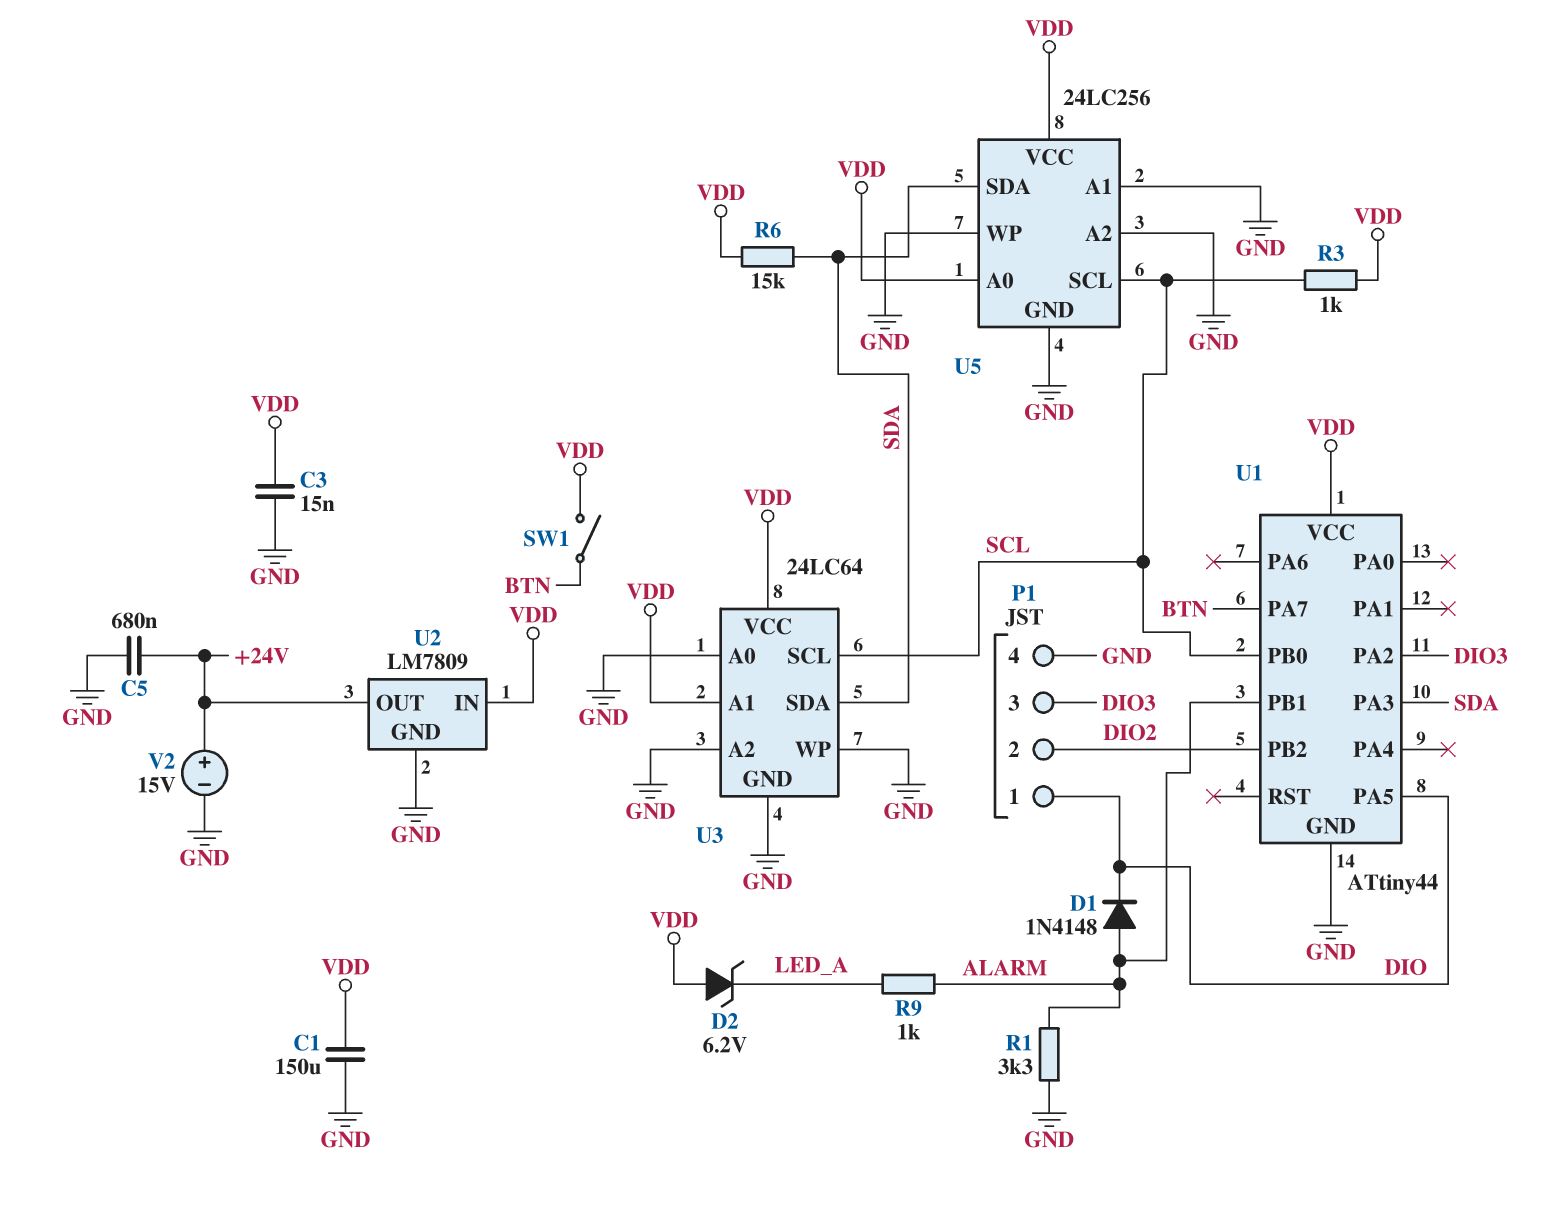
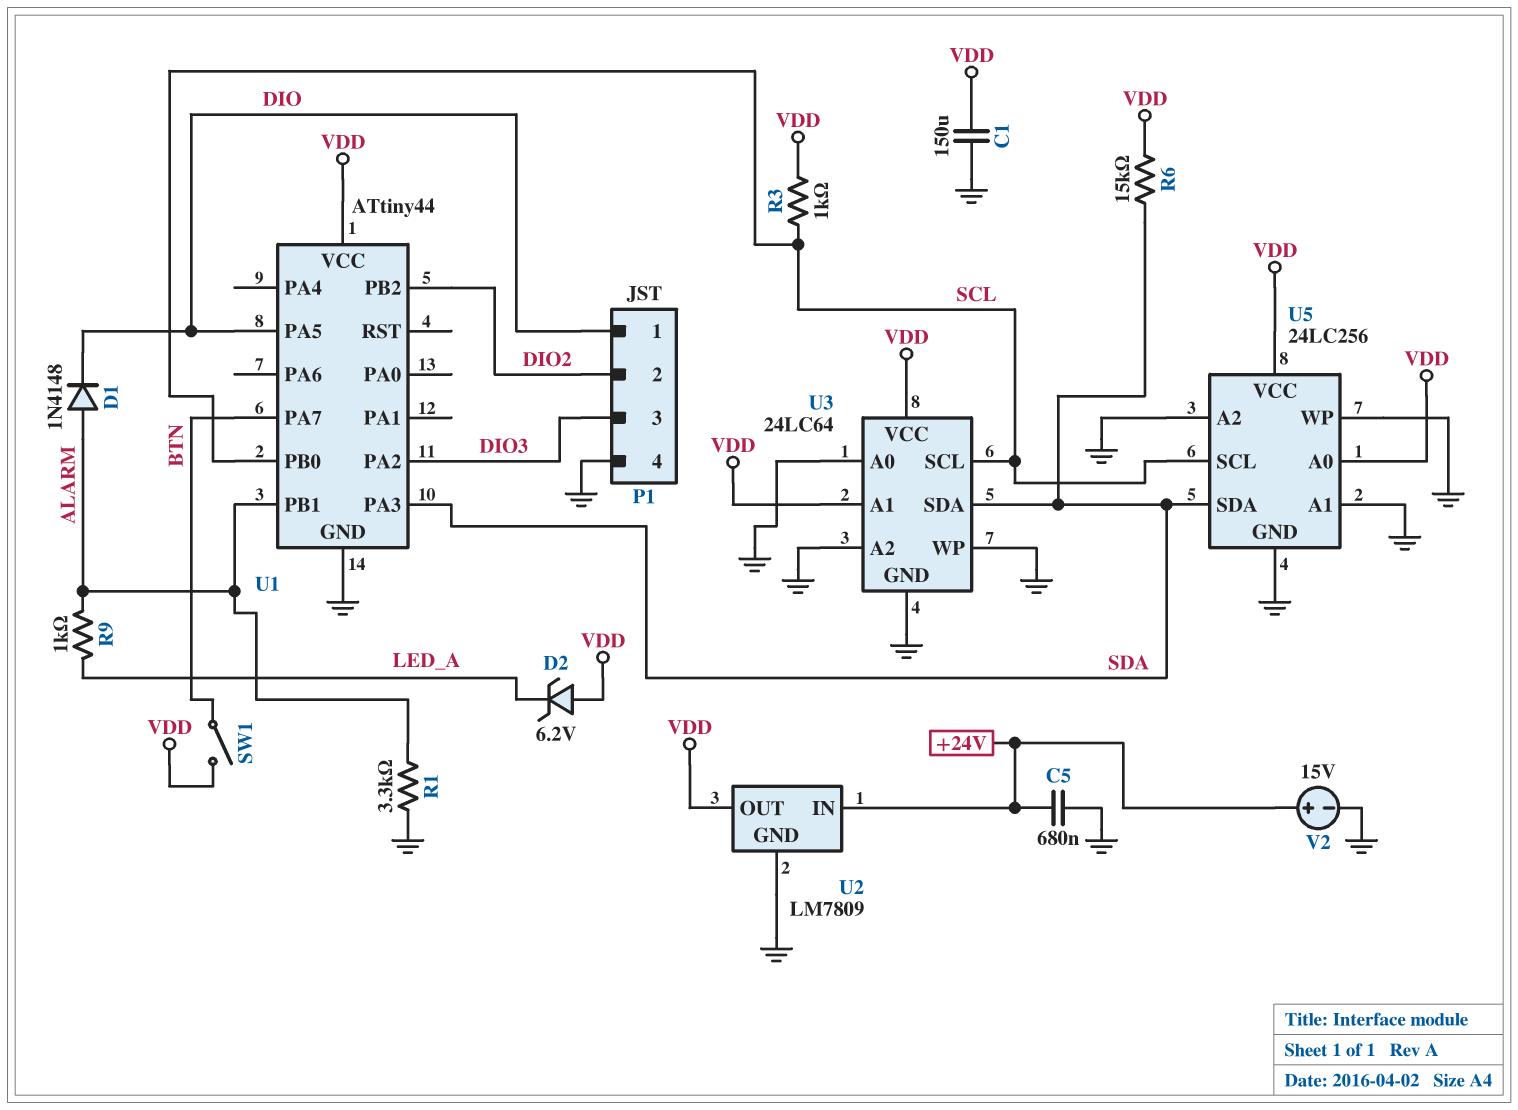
C3: 15nF (GND, VDD) -> none
U2 pin IN: VDD -> +24V
U2 pin OUT: +24V -> VDD

